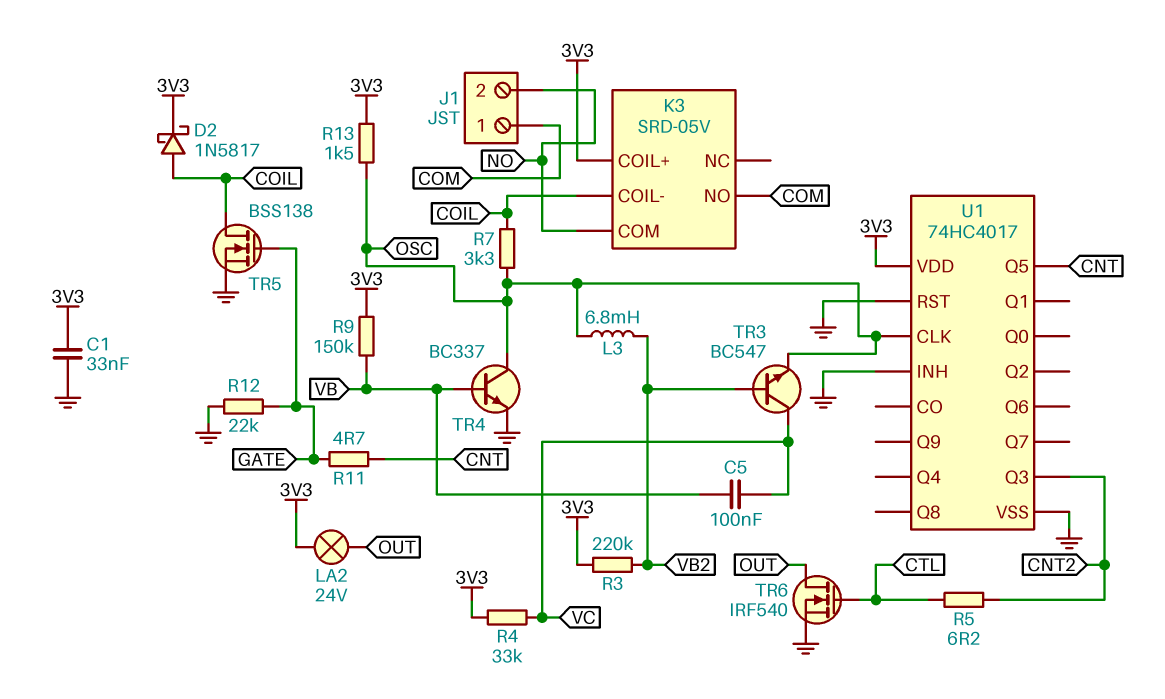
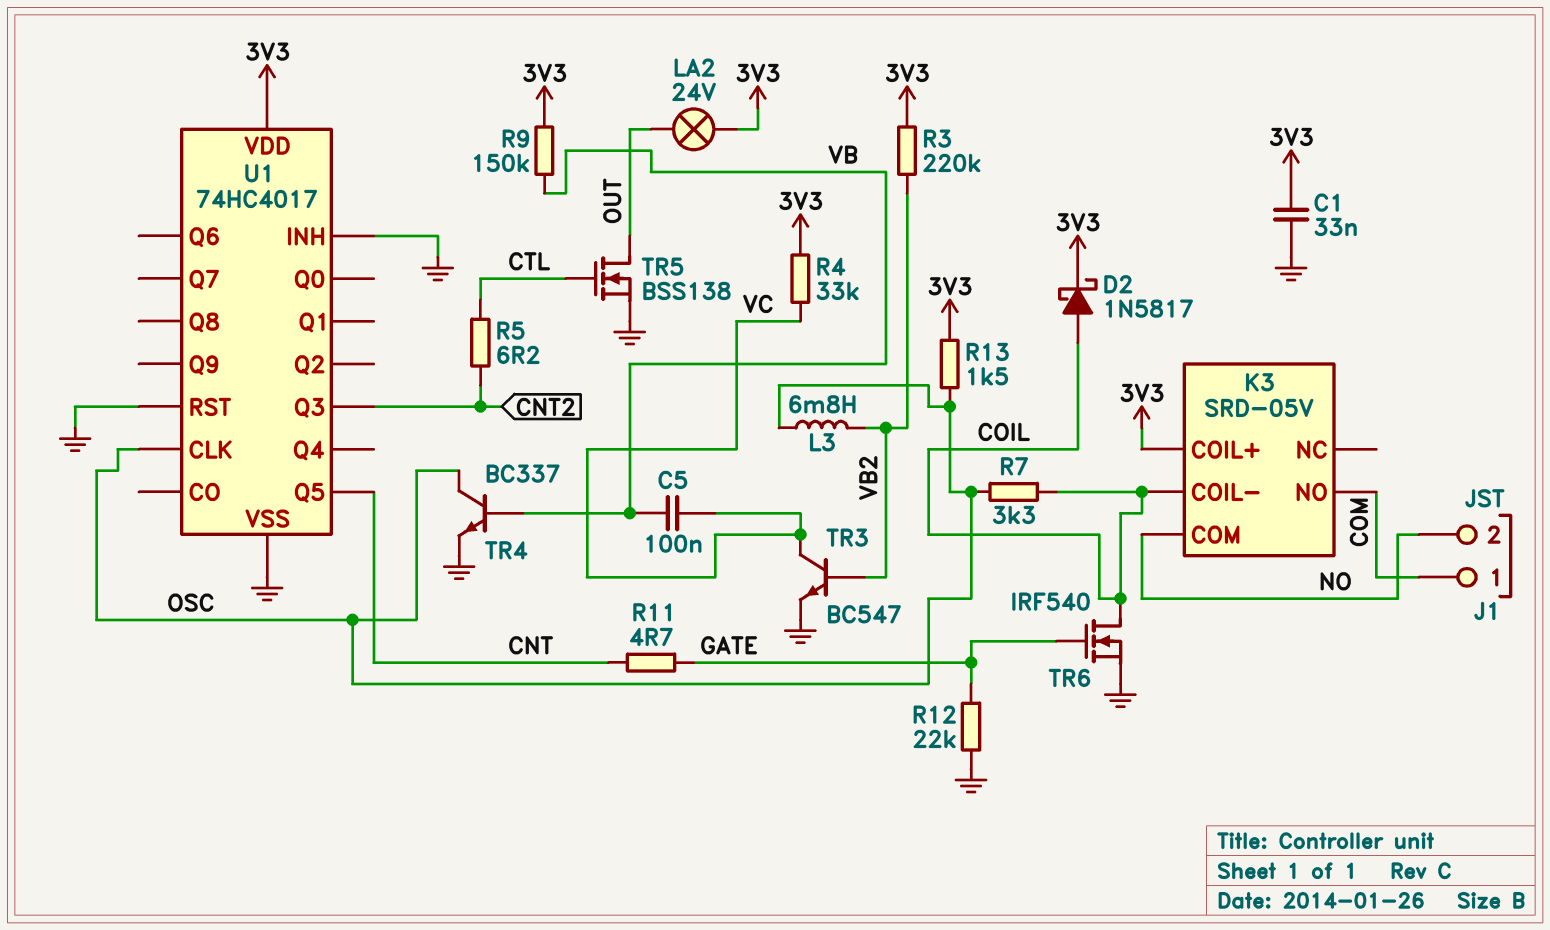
TR3: NPN BC547 (B VB2, C VC, E OSC) -> NPN BC547 (B VB2, C VC, E GND)
TR5: NMOS BSS138 (G GATE, D COIL, S GND) -> NMOS BSS138 (G CTL, D OUT, S GND)
TR6: NMOS IRF540 (G CTL, D OUT, S GND) -> NMOS IRF540 (G GATE, D COIL, S GND)

